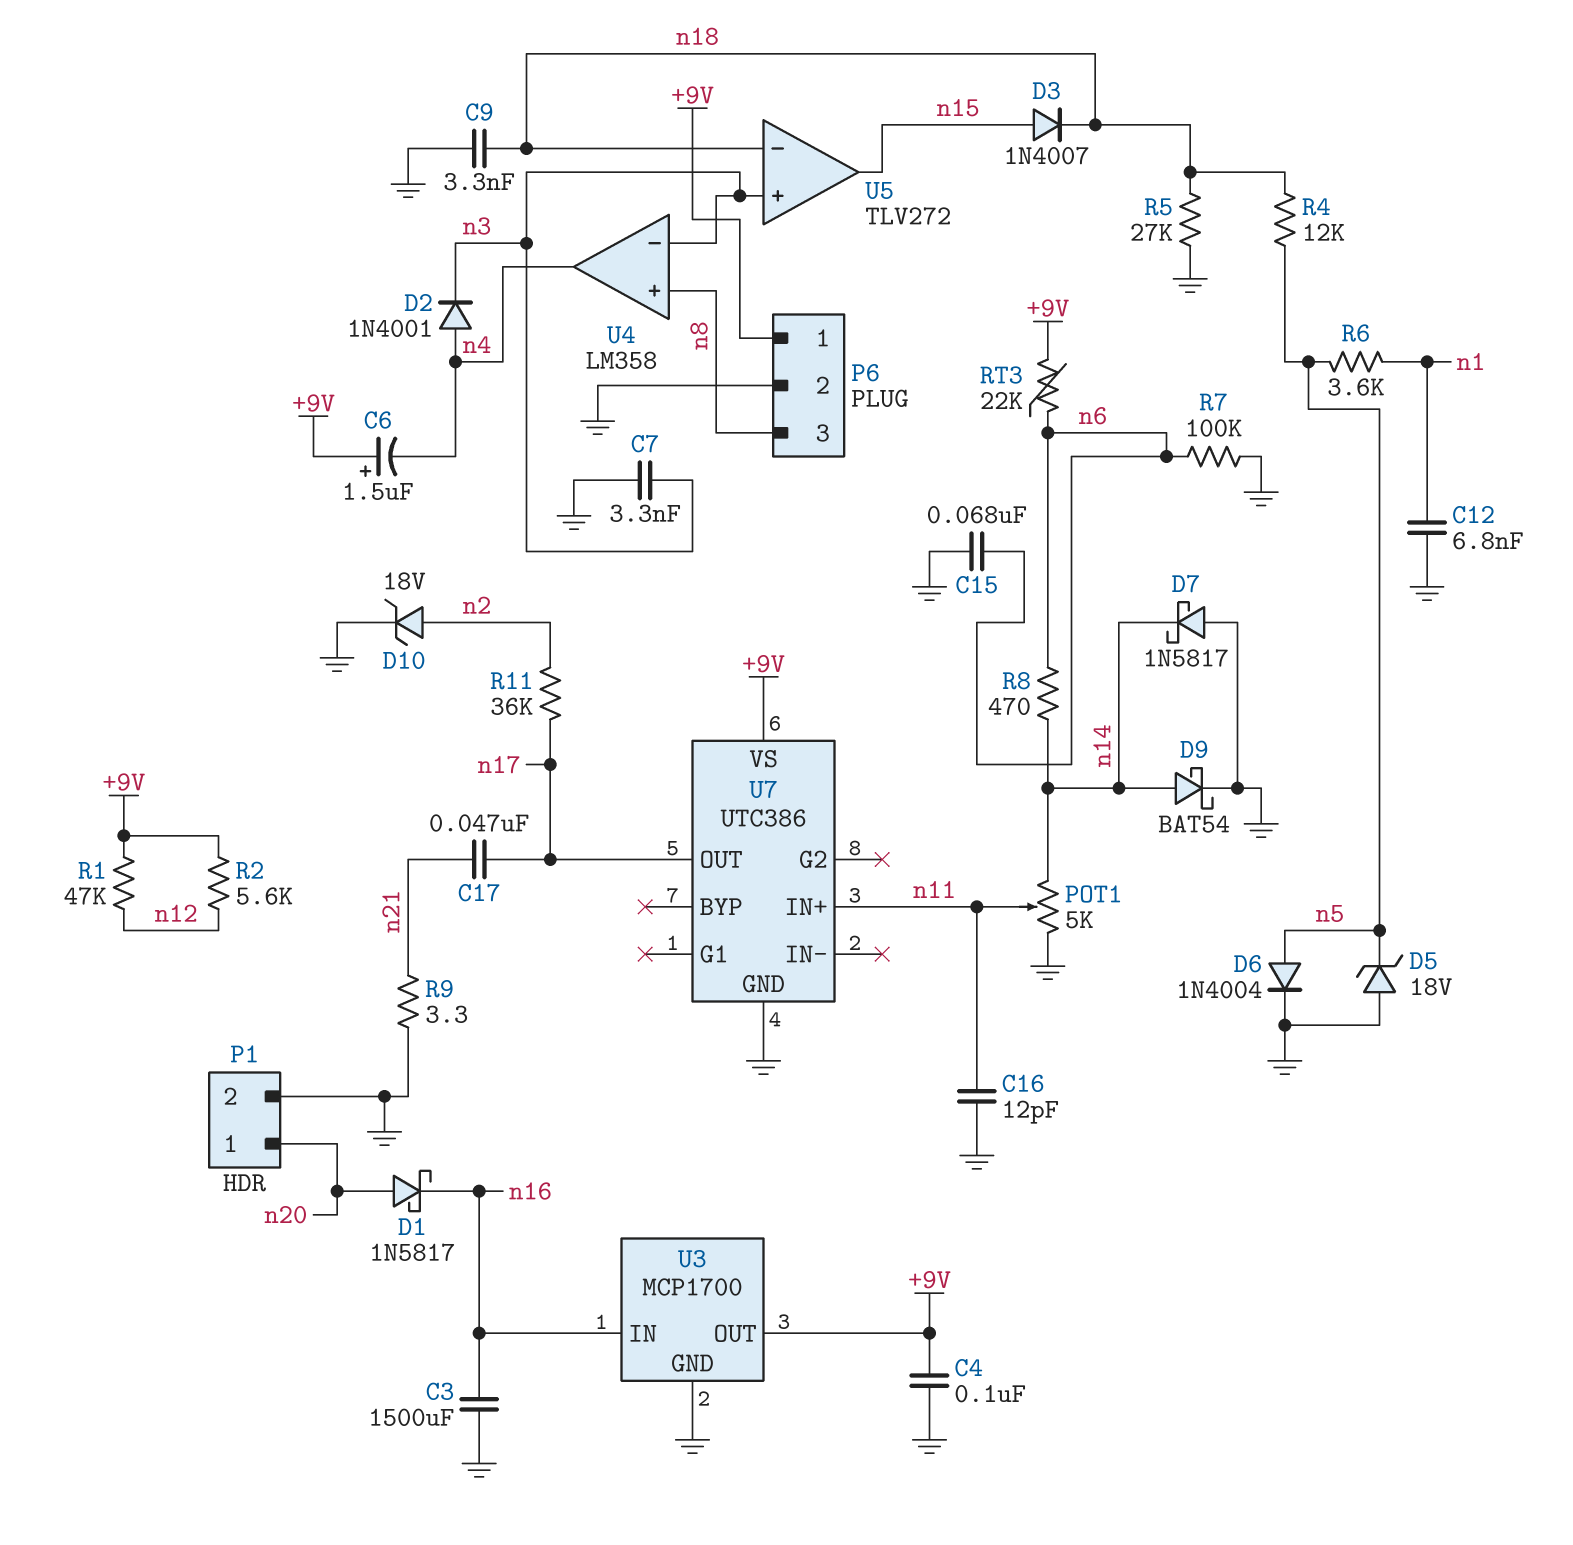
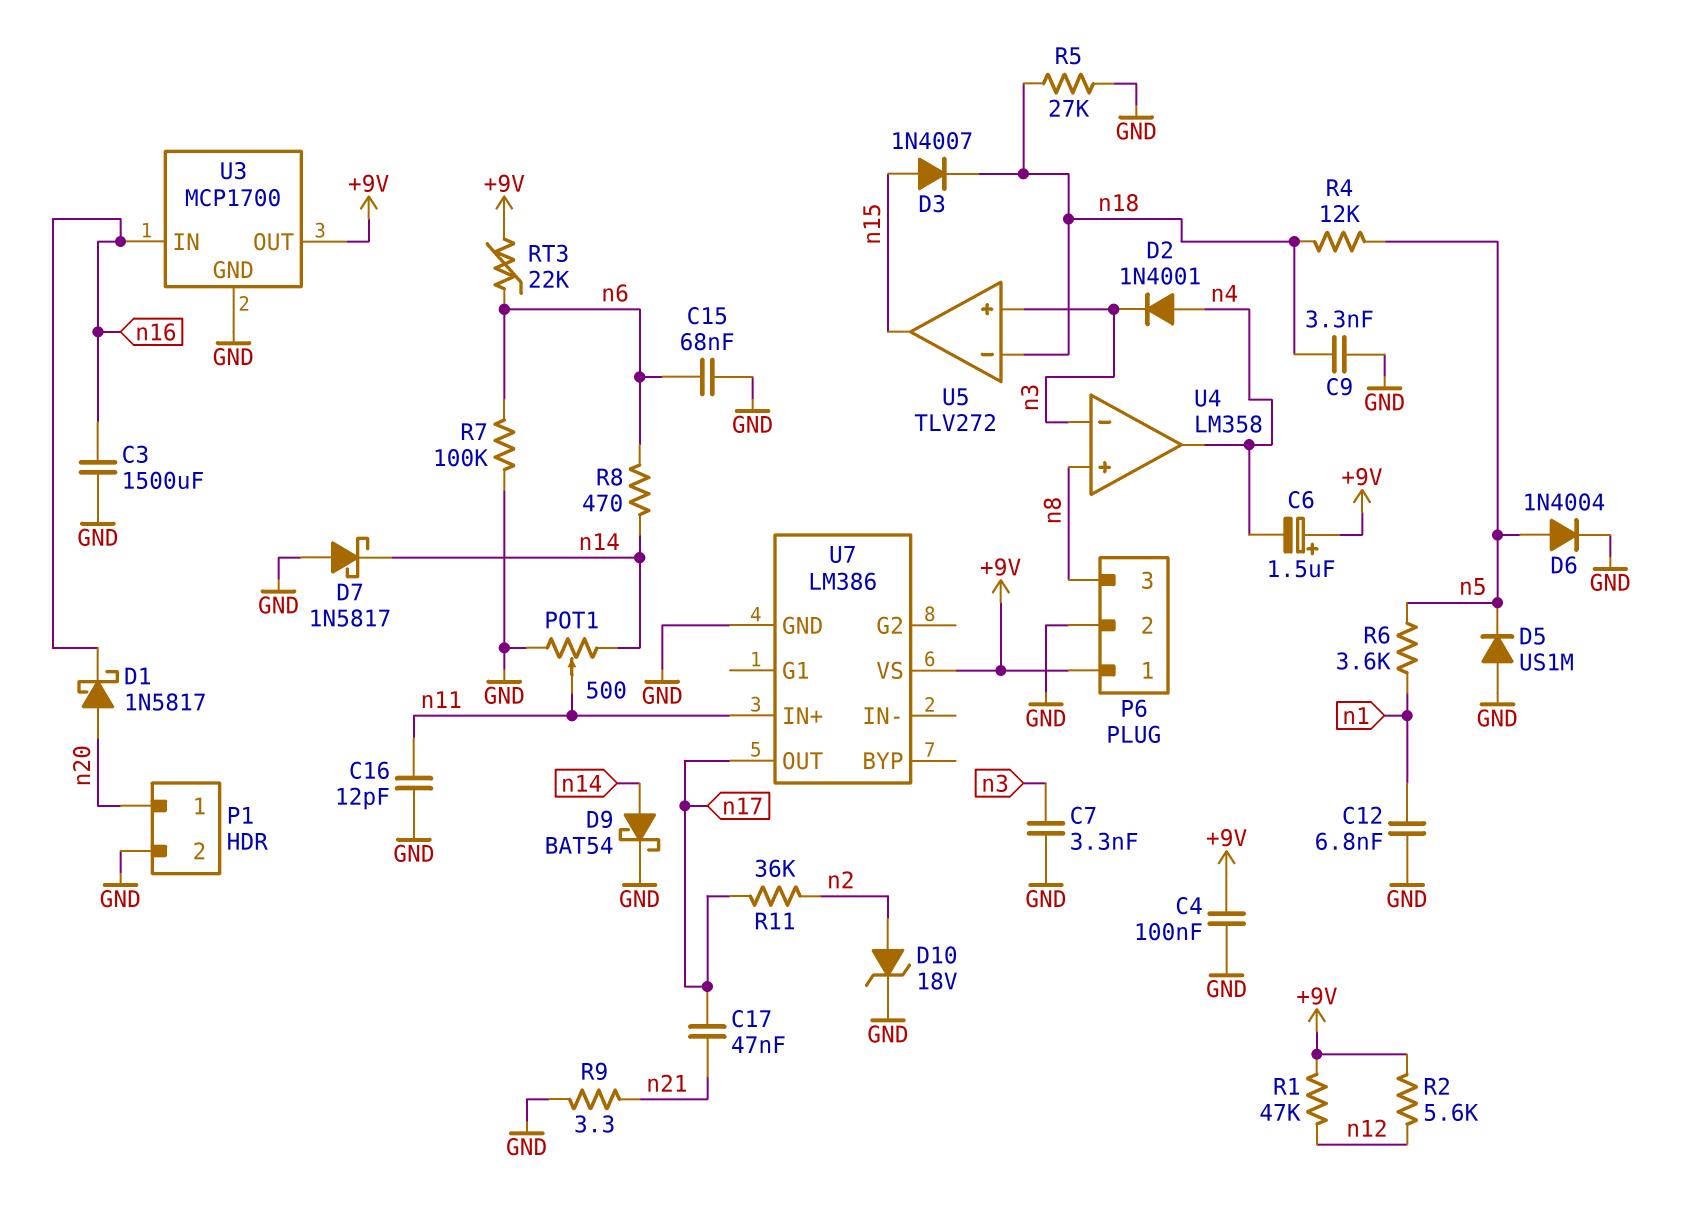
D5: zener 18V (A GND, K n5) -> diode US1M (A GND, K n5)
POT1: 5k (GND, n14, wiper n11) -> 500 (GND, n14, wiper n11)
U7: UTC386 -> LM386

